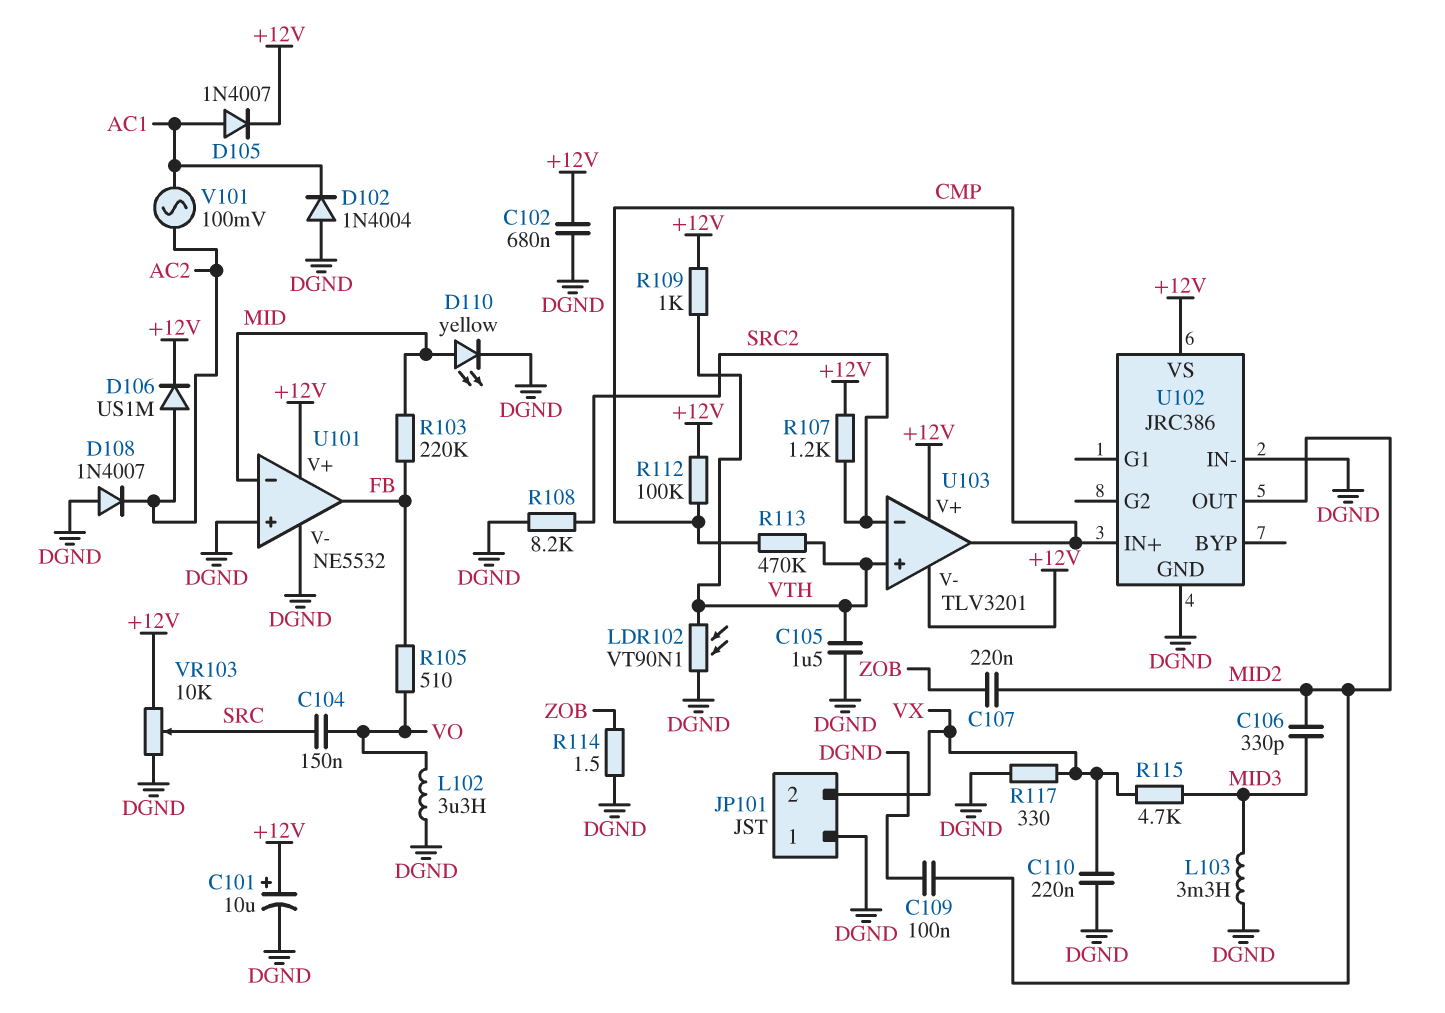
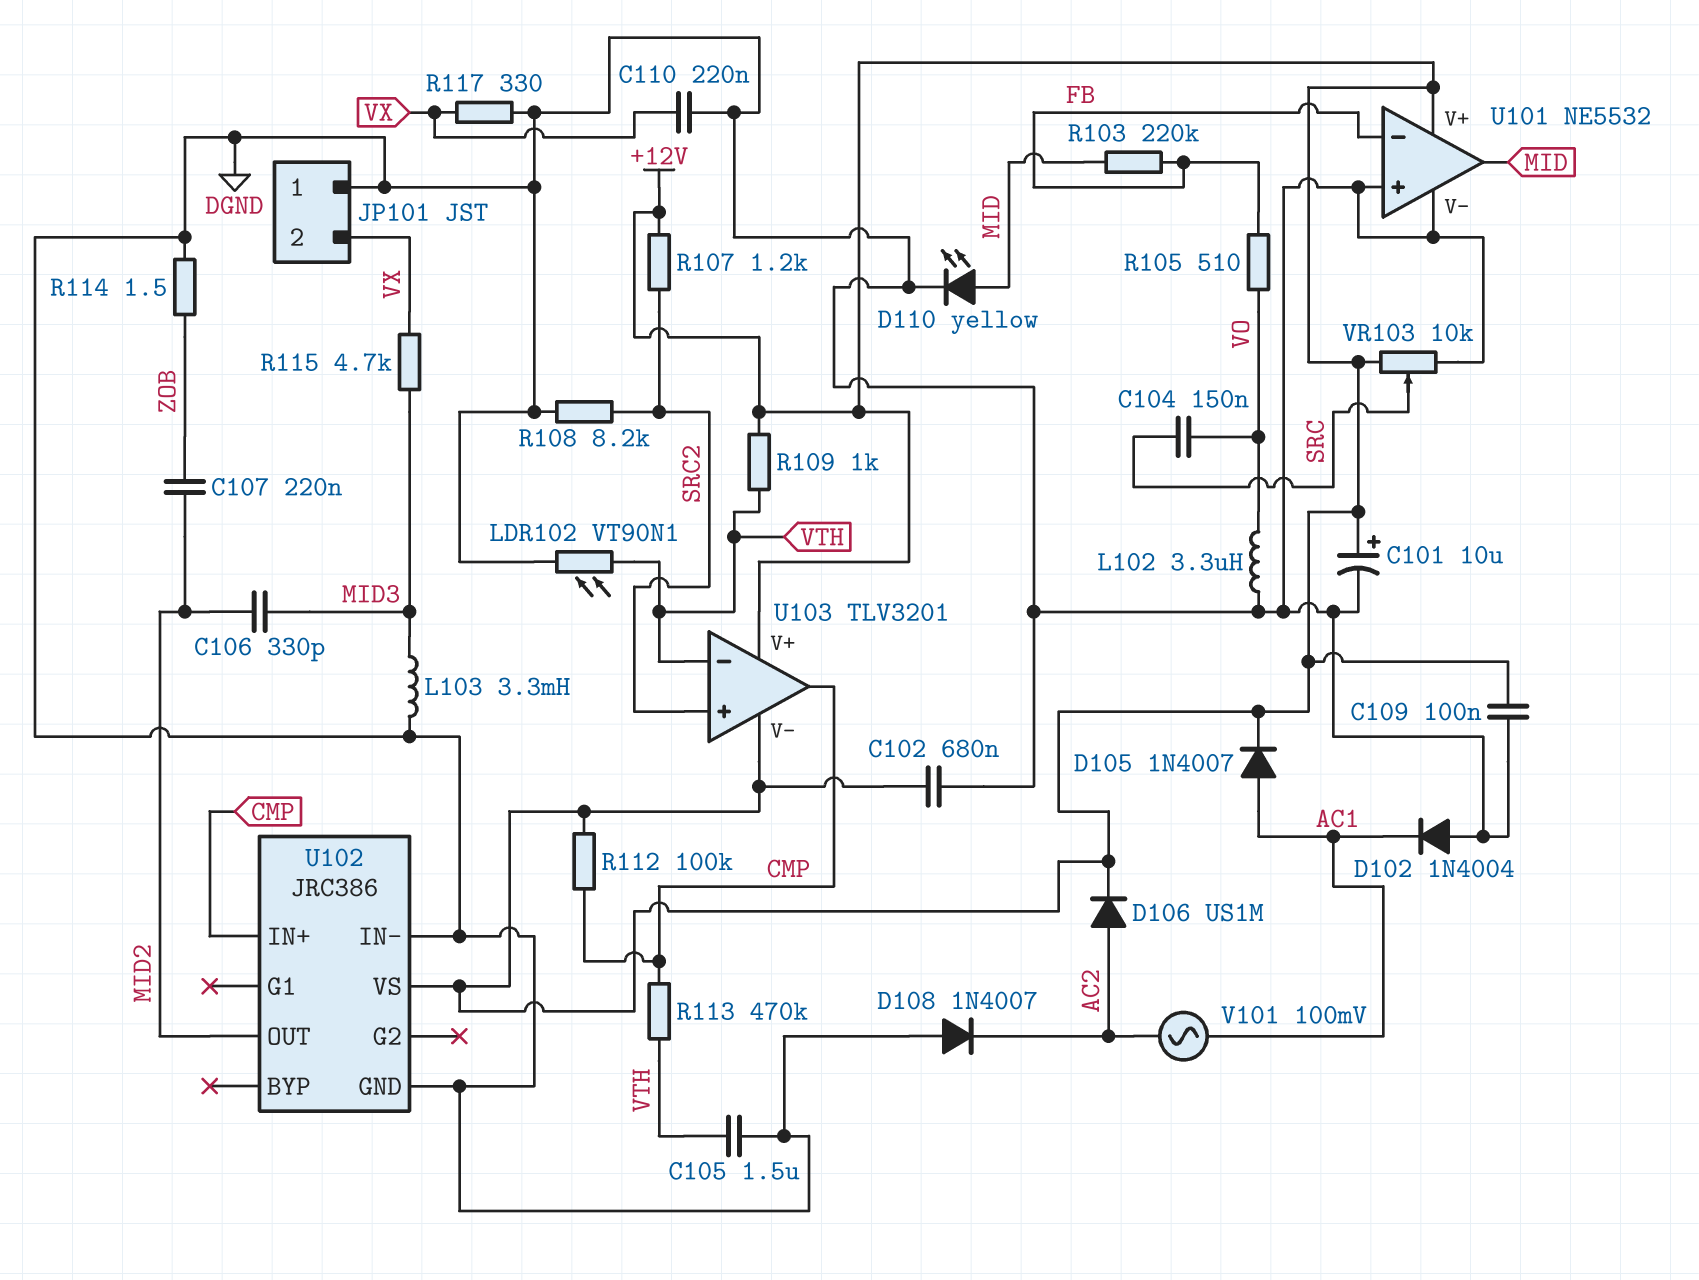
C109: 100nF (DGND, MID2) -> 100nF (+12V, DGND)
U101 pin in-: MID -> FB
U101 pin out: FB -> MID
U103 pin in+: VTH -> SRC2
U103 pin in-: SRC2 -> VTH

